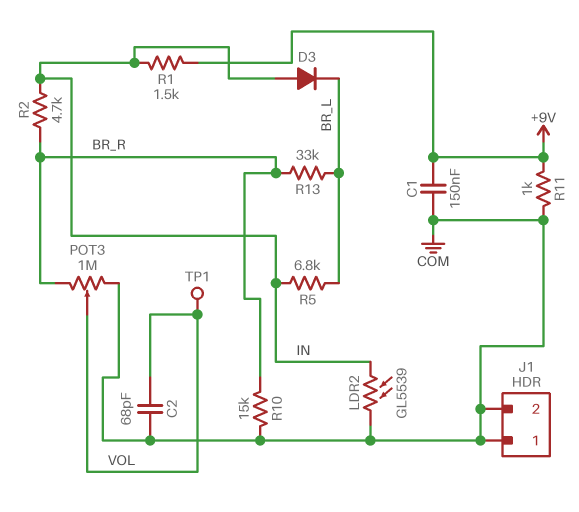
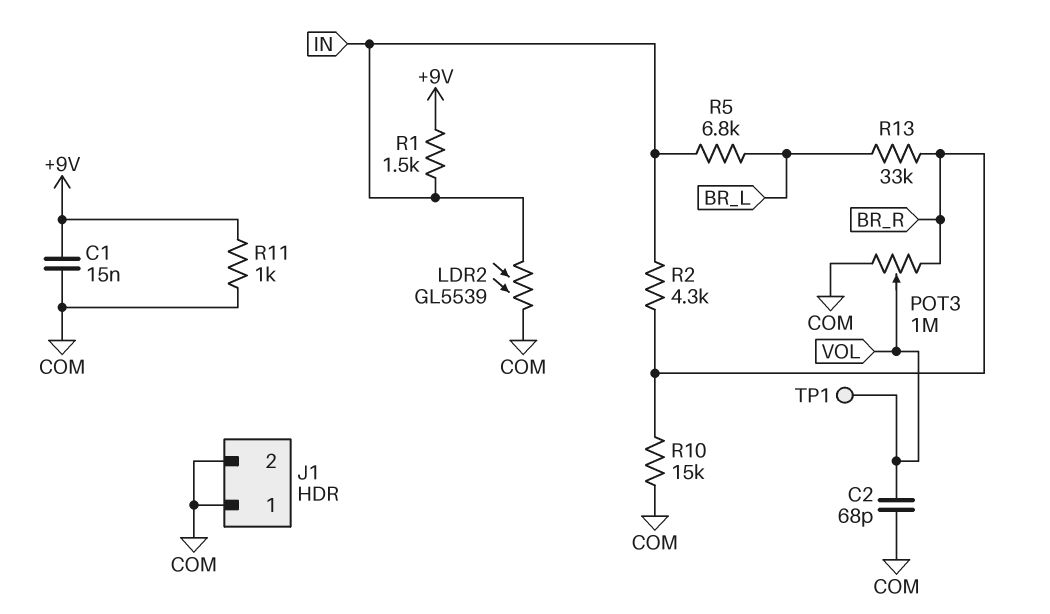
C1: 150nF (+9V, COM) -> 15nF (+9V, COM)
D3: diode (A IN, K BR_L) -> none
R2: 4.7k (BR_R, IN) -> 4.3k (BR_R, IN)

